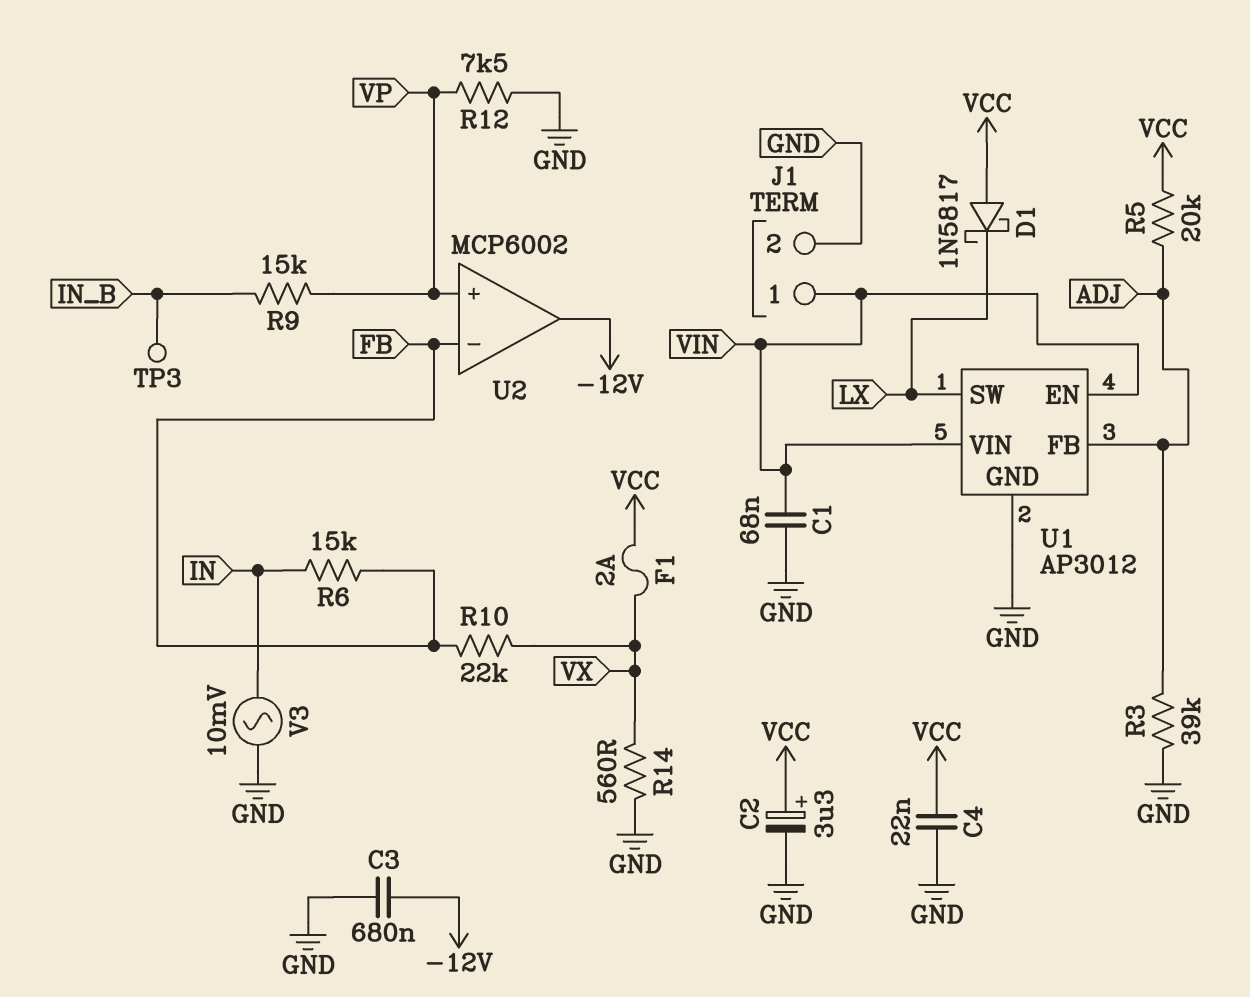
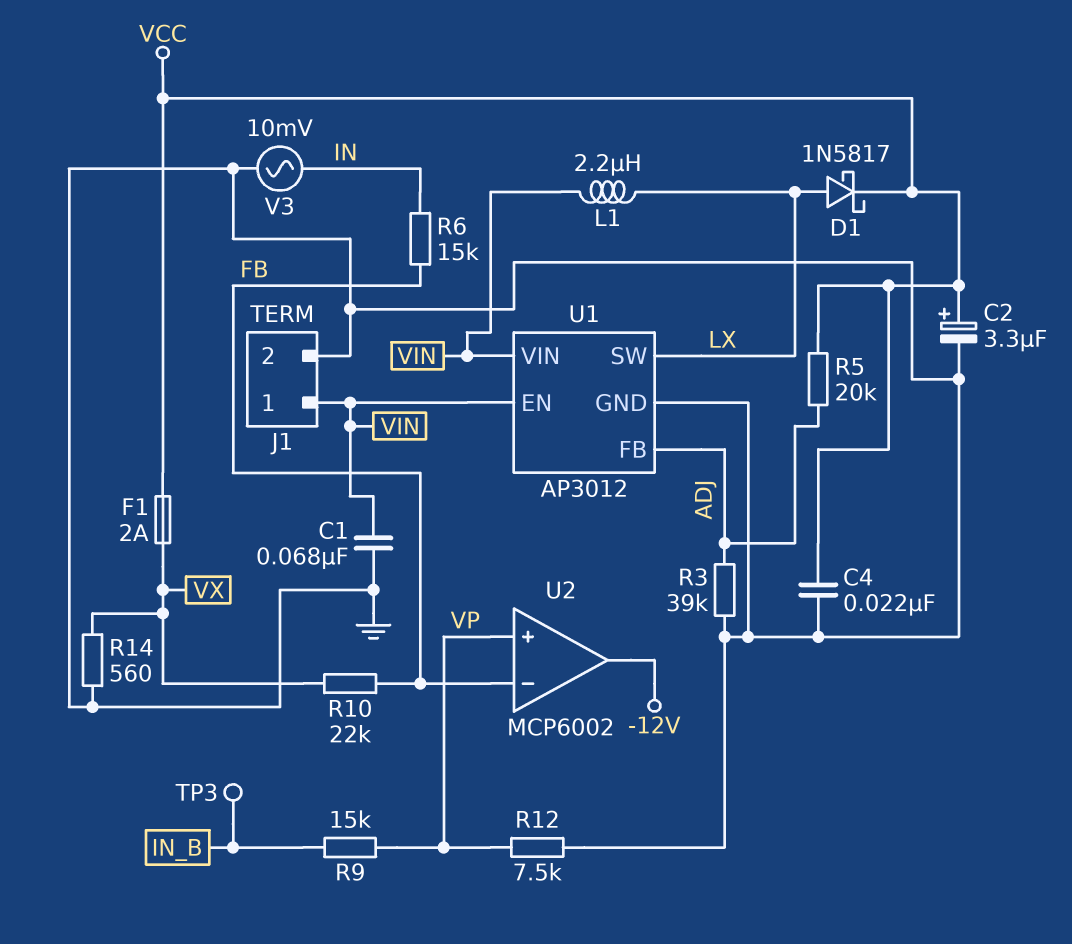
C3: 680nF (-12V, GND) -> none
D1: schottky 1N5817 (A VCC, K LX) -> schottky 1N5817 (A LX, K VCC)
L1: none -> 2.2uH (LX, VIN)

